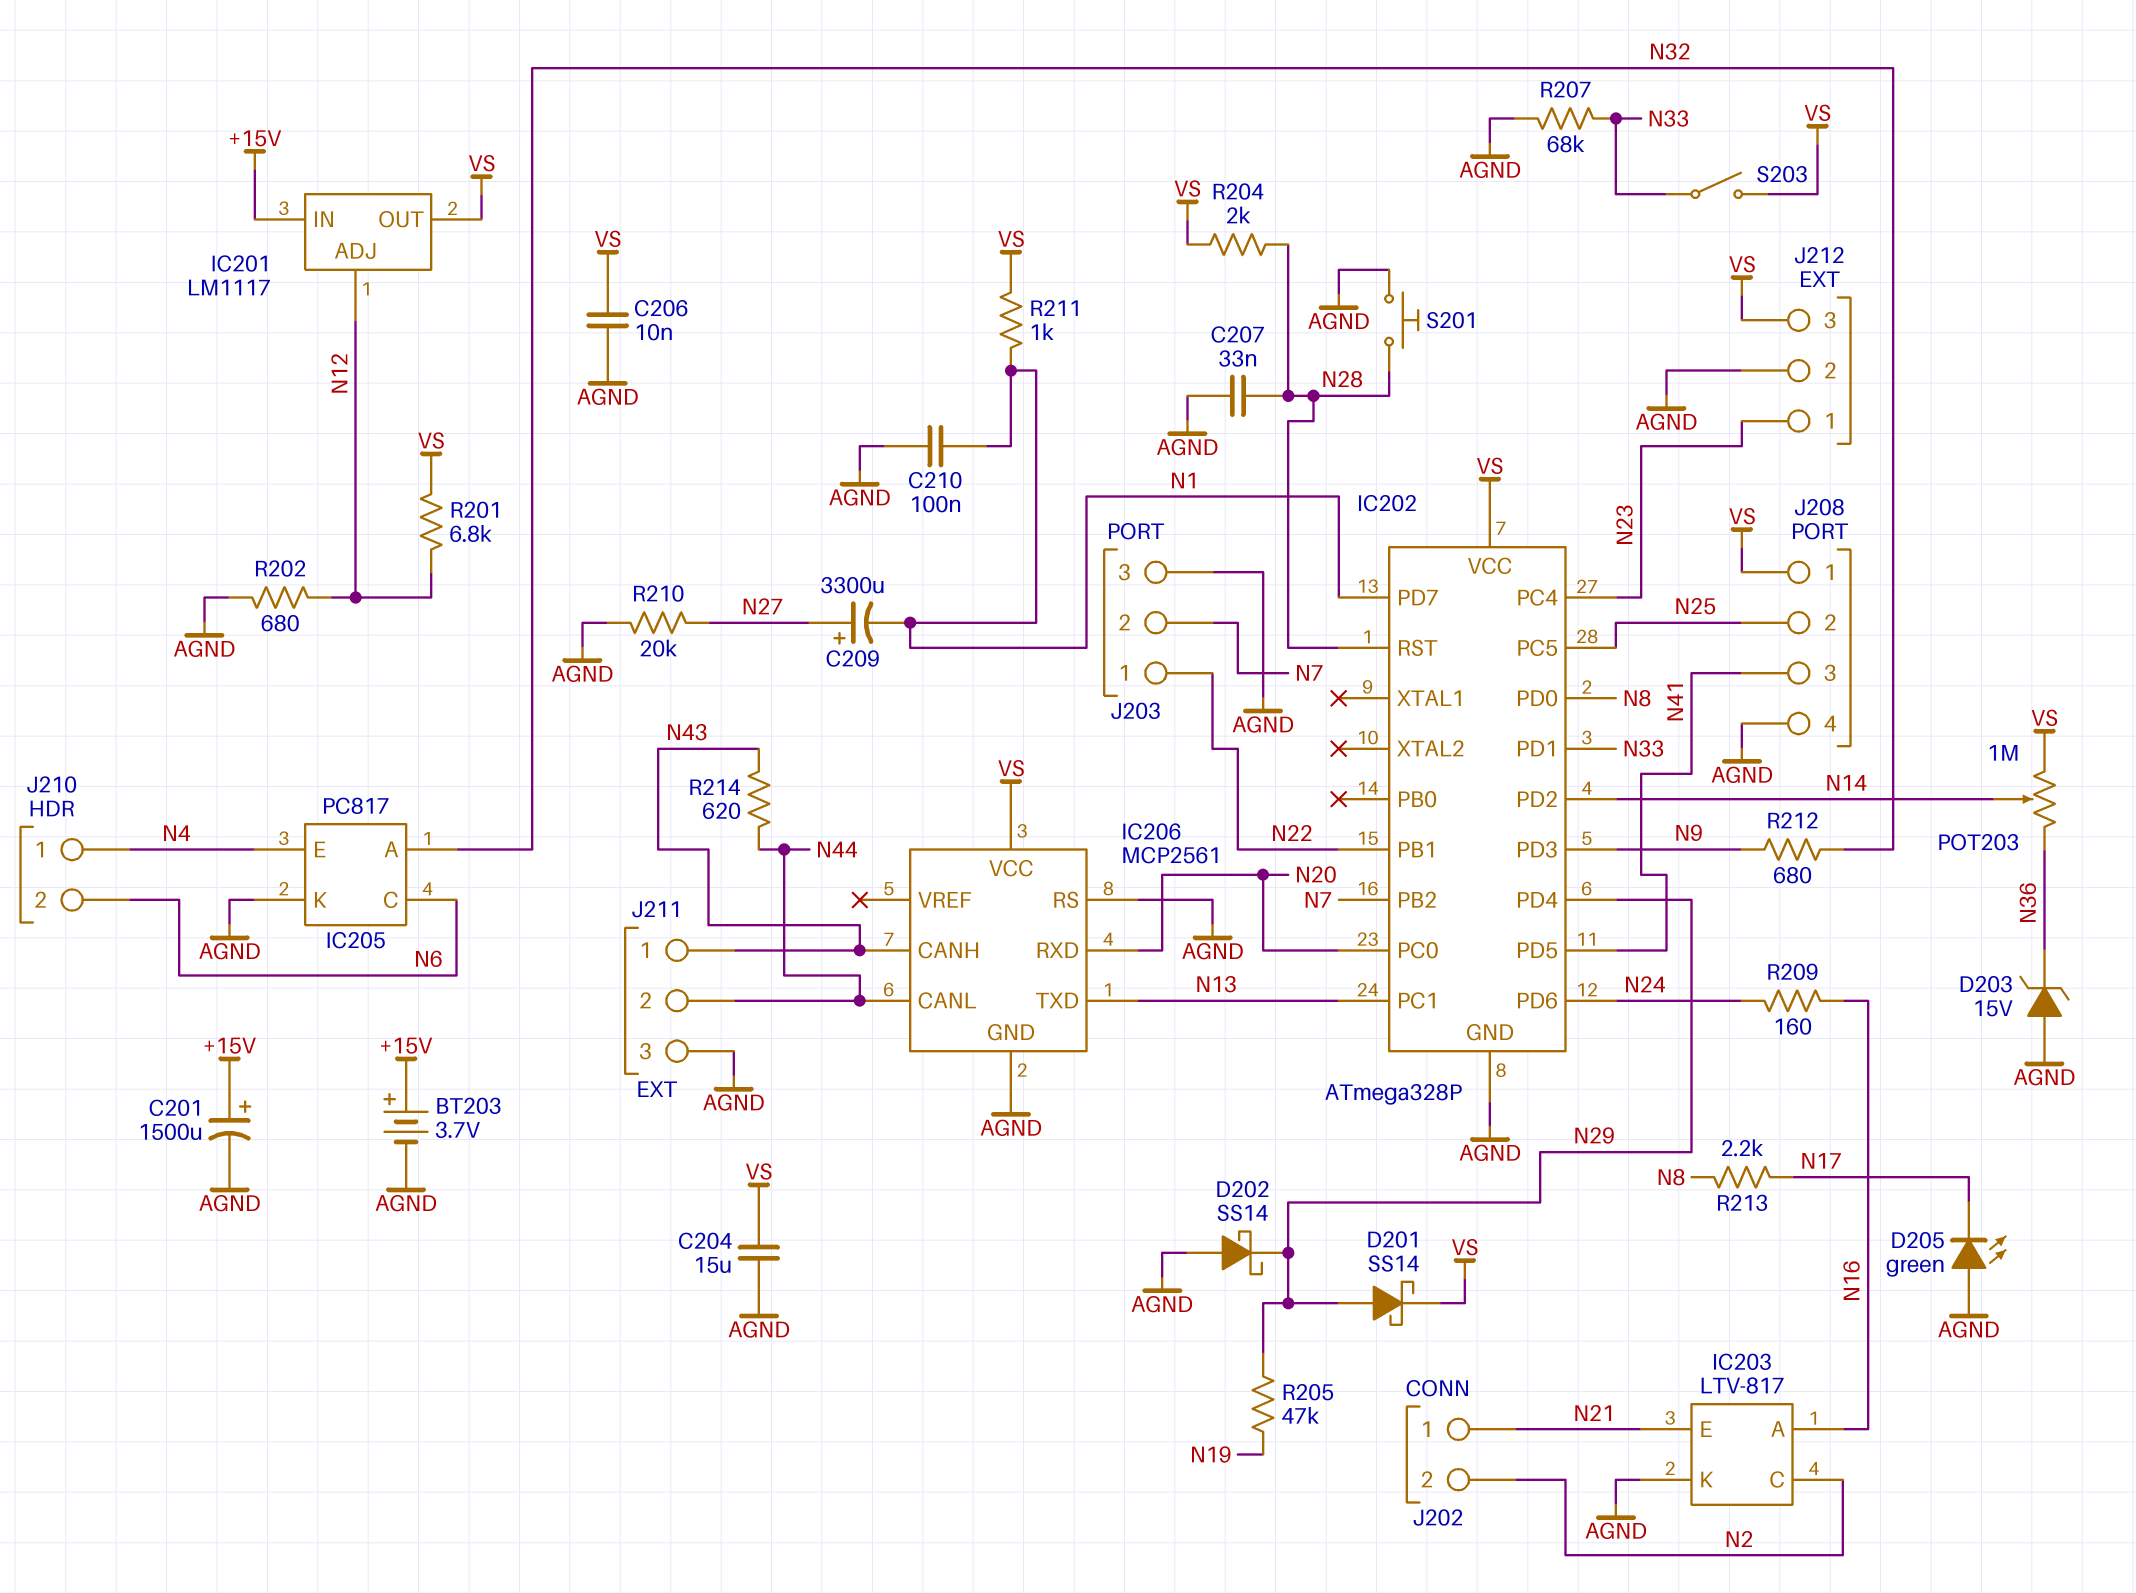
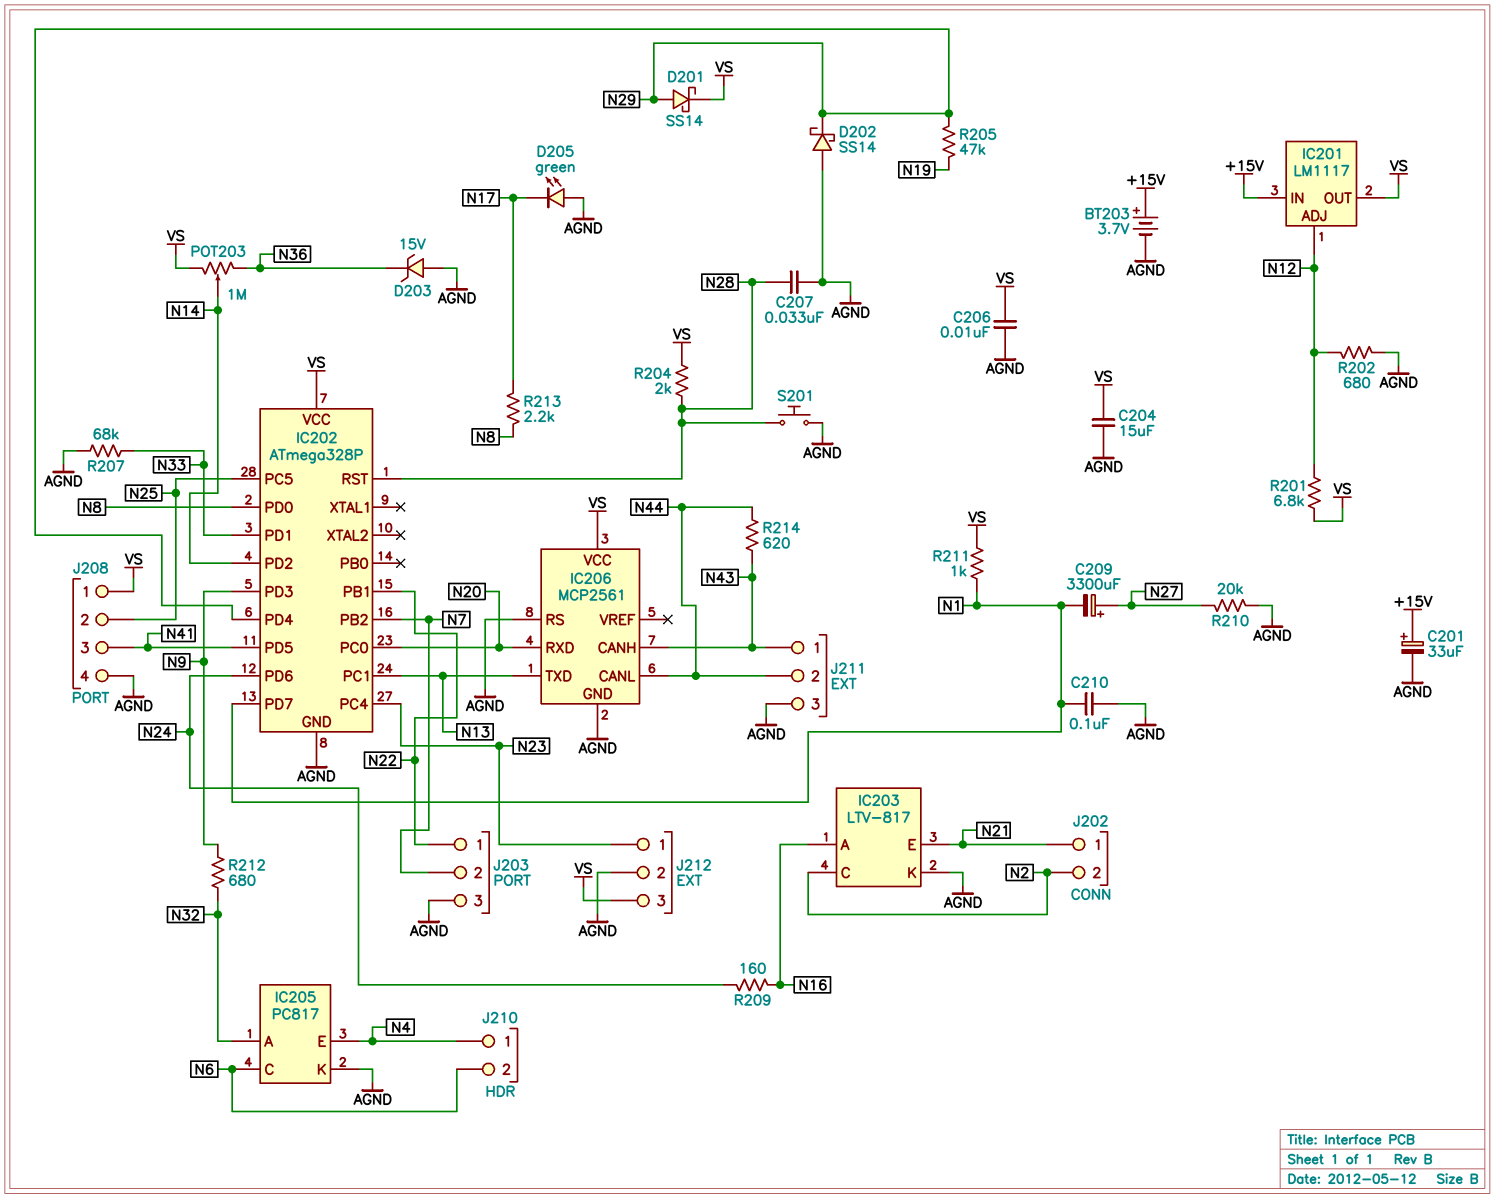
C201: 1500uF (plus +15V, minus AGND) -> 33uF (plus +15V, minus AGND)
S203: switch (N33, VS) -> none

